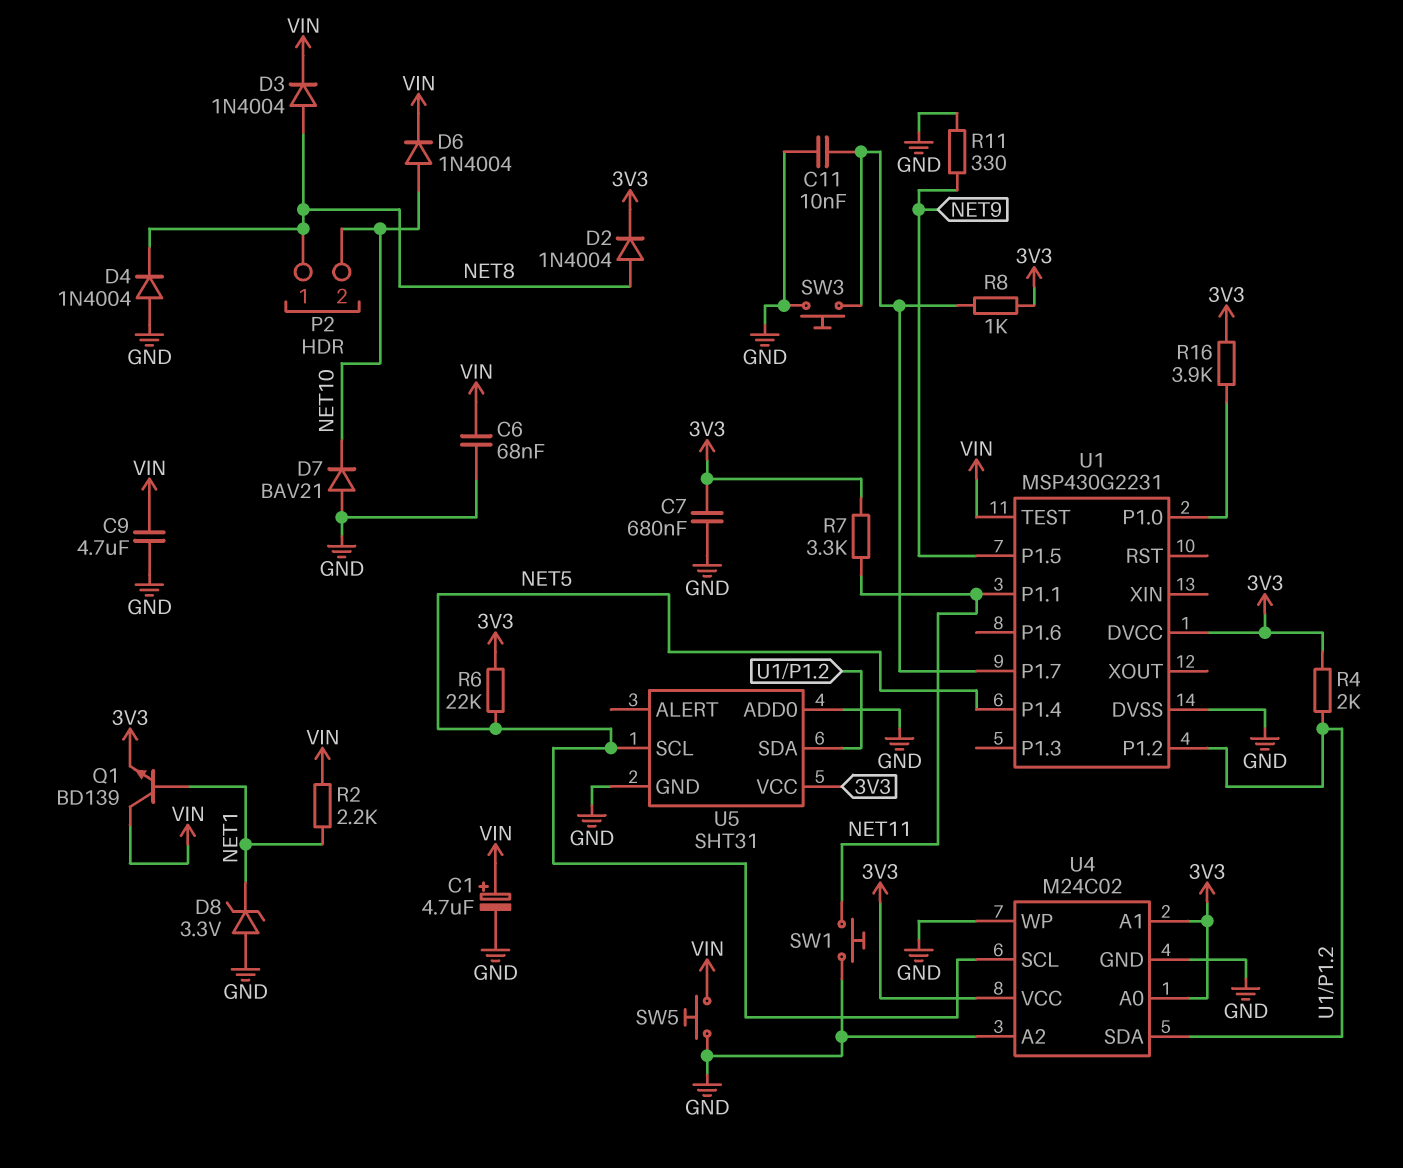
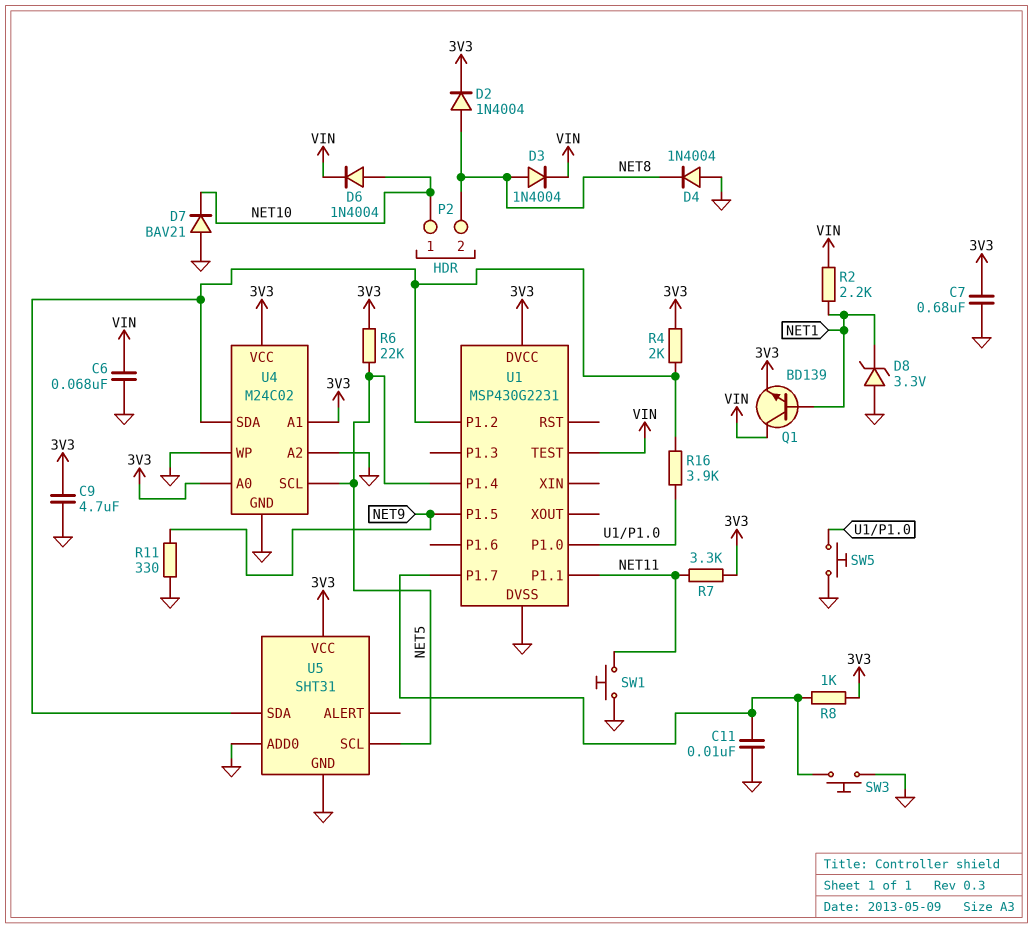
C1: 4.7uF (plus VIN, minus GND) -> none
C9: 4.7uF (GND, VIN) -> 4.7uF (3V3, GND)
P2 pin 1: NET8 -> NET10
P2 pin 2: NET10 -> NET8
R16: 3.9k (3V3, U1/P1.0) -> 3.9k (U1/P1.0, U1/P1.2)
SW5: button (GND, VIN) -> button (GND, U1/P1.0)

